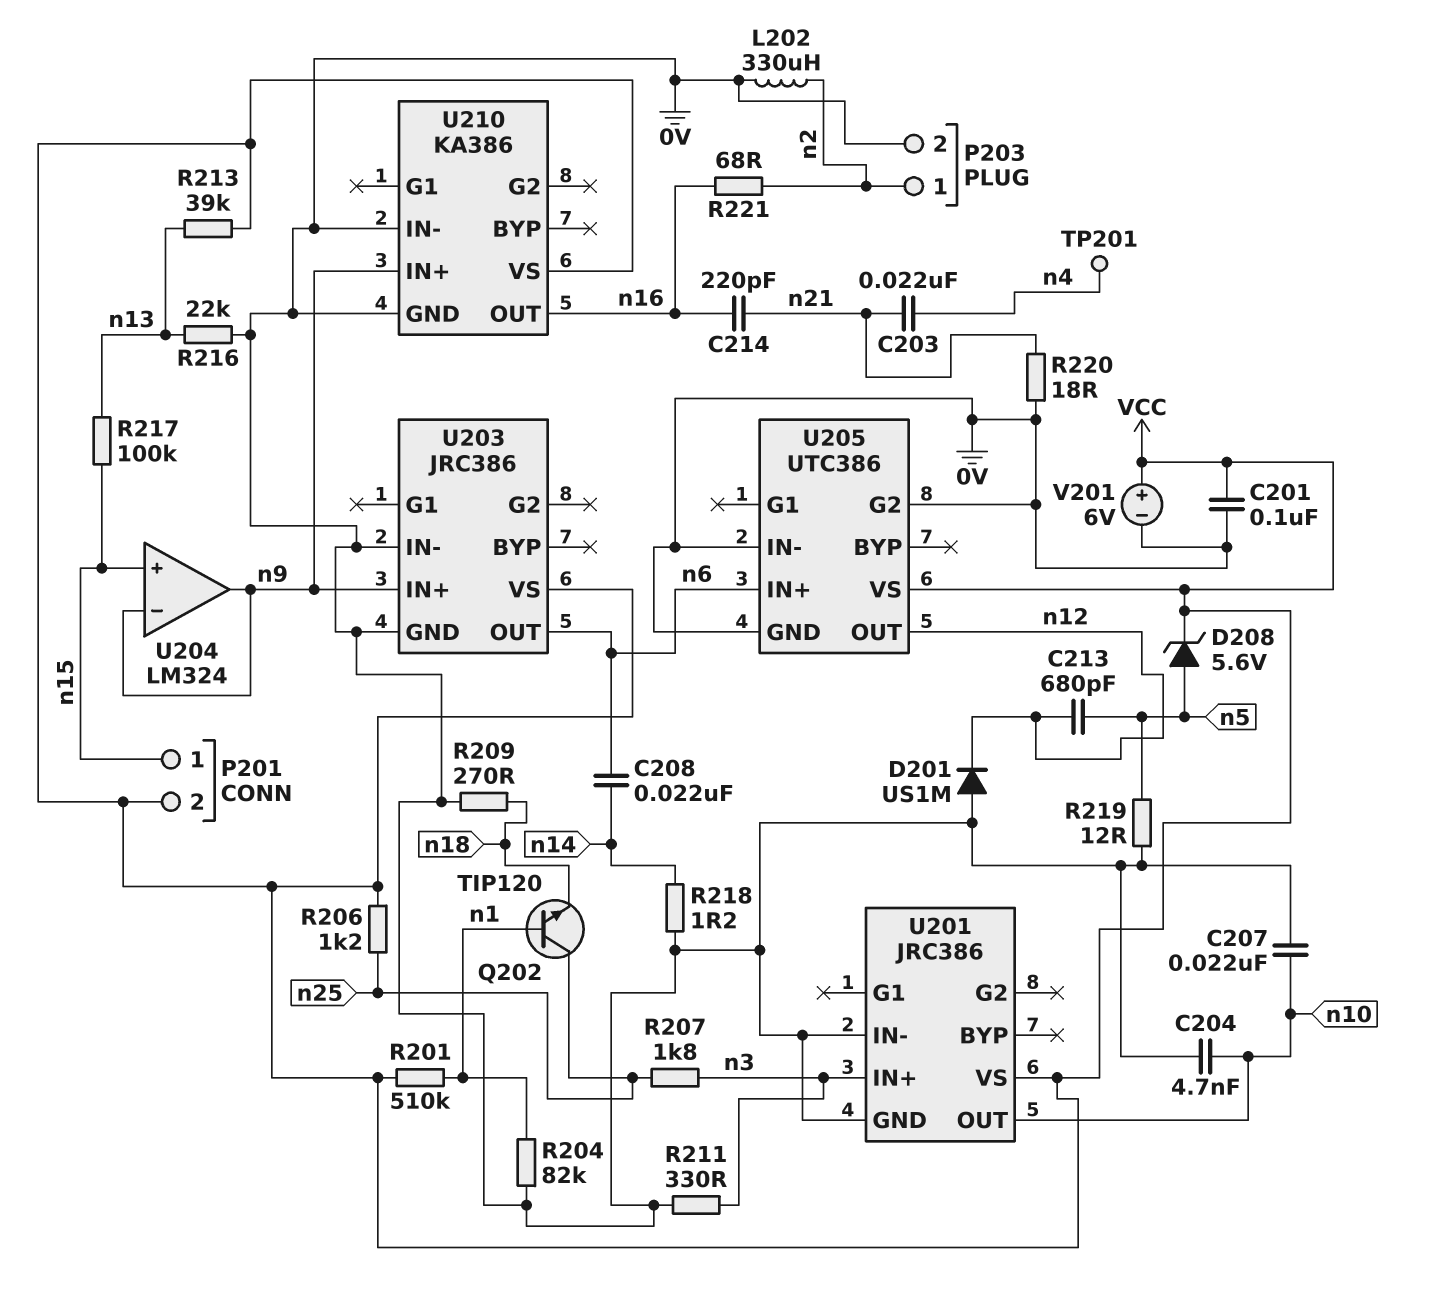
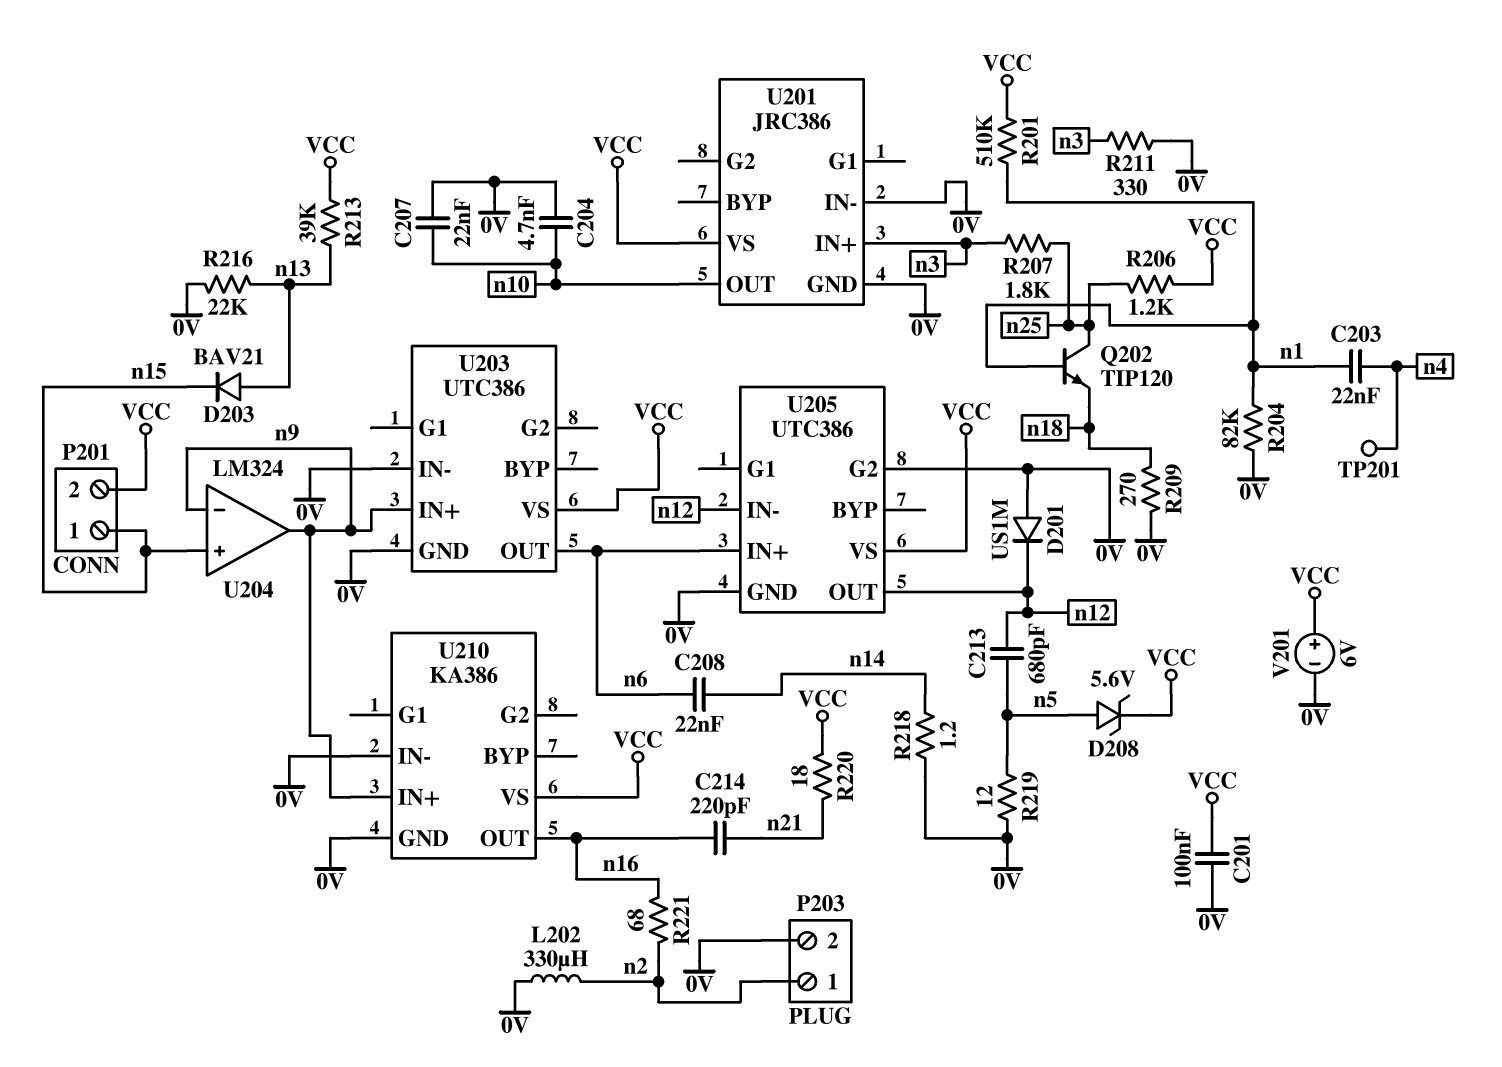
C203: 22nF (n4, n21) -> 22nF (n1, n4)
D203: none -> diode BAV21 (A n13, K n15)
R217: 100k (n13, n15) -> none
R220: 18 (0V, n21) -> 18 (VCC, n21)
U203: JRC386 -> UTC386
U205 pin IN-: 0V -> n12

